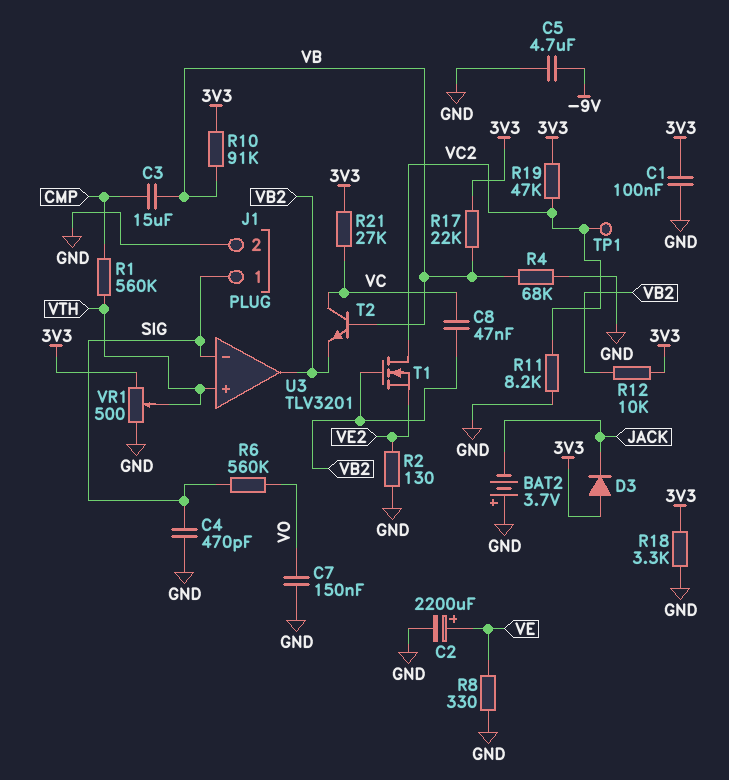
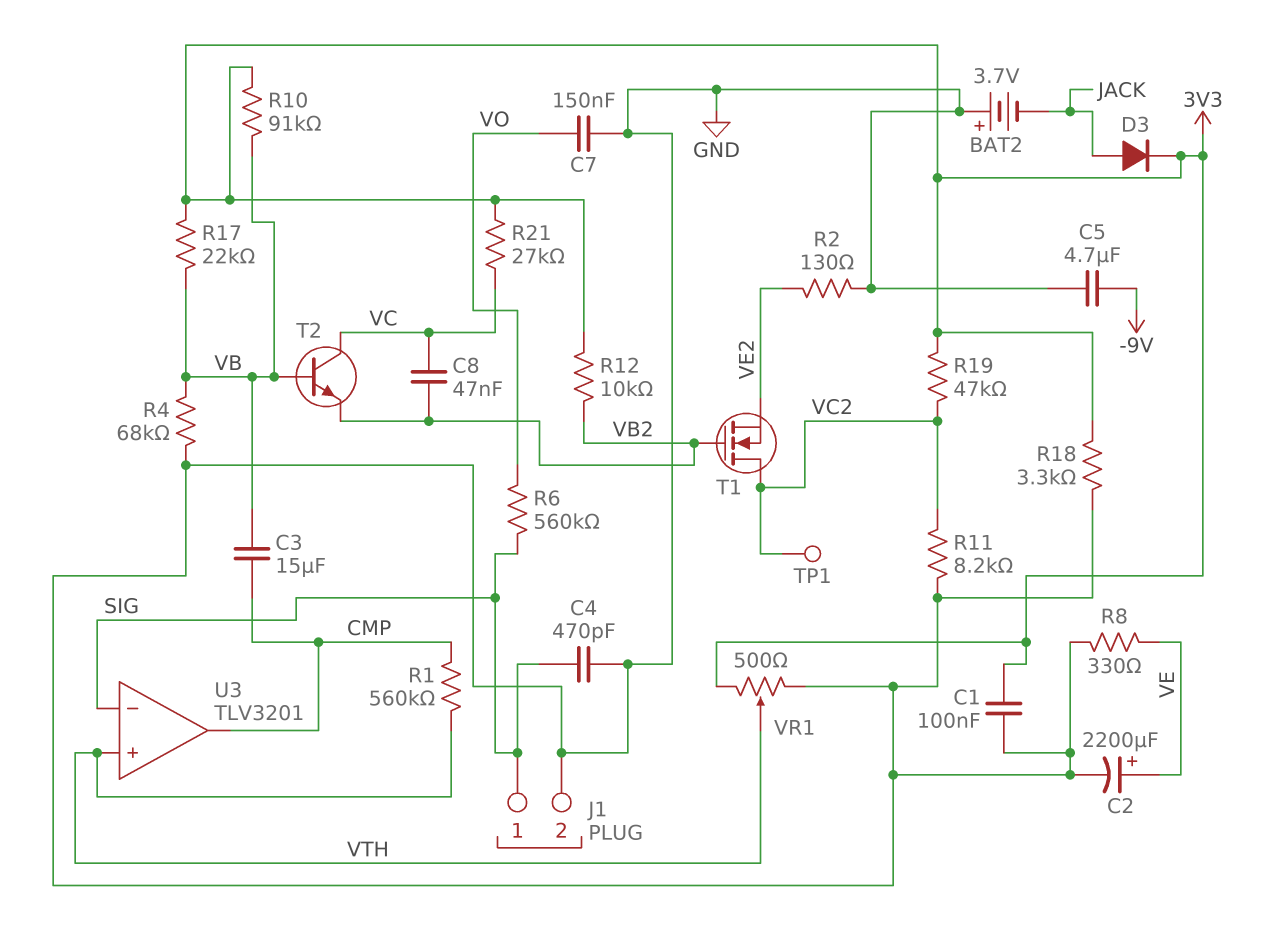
D3: diode (A 3V3, K JACK) -> diode (A JACK, K 3V3)
U3 pin out: VB2 -> CMP

